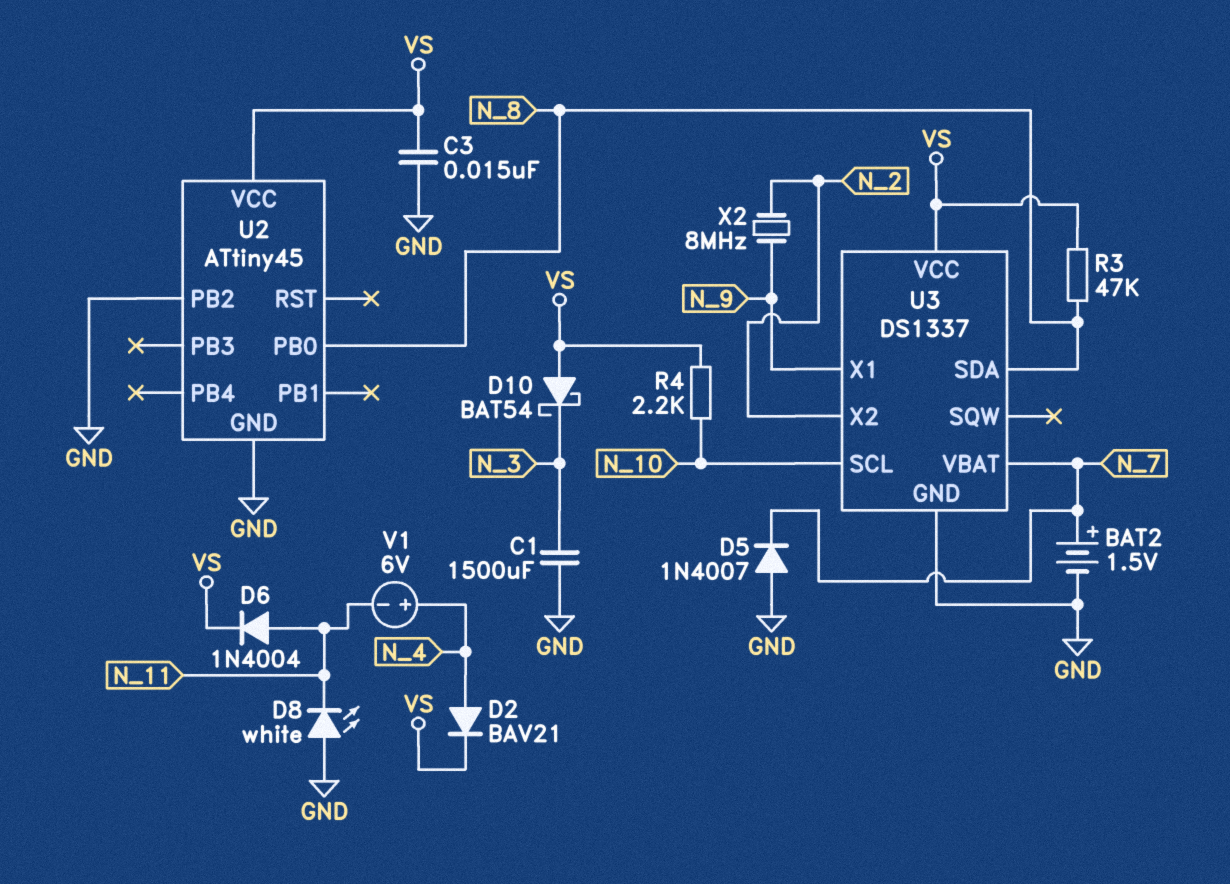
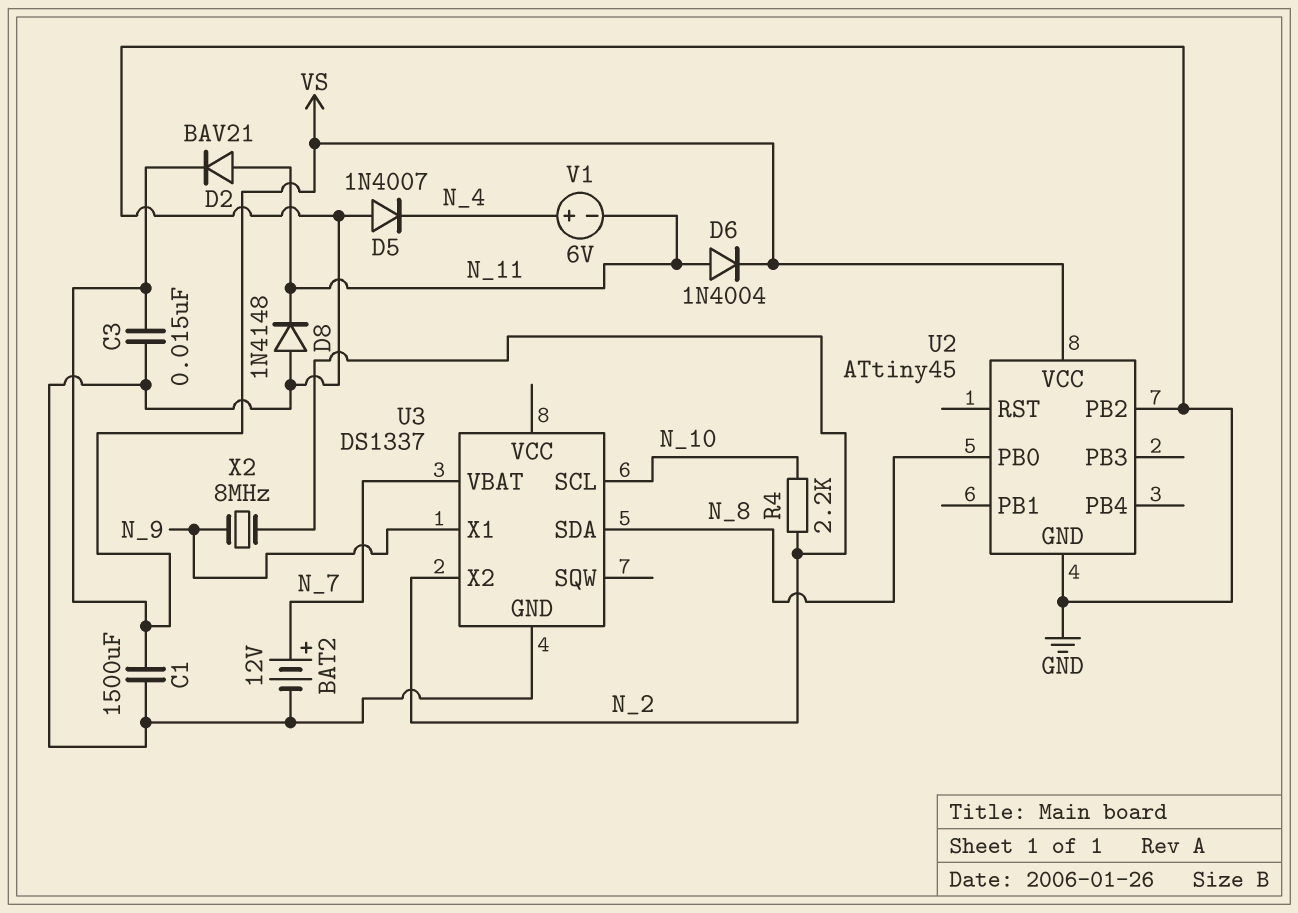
BAT2: 1.5V (plus N_7, minus GND) -> 12V (plus N_7, minus GND)
C1: 1500uF (GND, N_3) -> 1500uF (GND, VS)
D2: diode BAV21 (A N_4, K VS) -> diode BAV21 (A N_11, K VS)
D5: diode 1N4007 (A GND, K N_7) -> diode 1N4007 (A GND, K N_4)
D8: LED white (A GND, K N_11) -> diode 1N4148 (A GND, K N_11)
D10: schottky BAT54 (A VS, K N_3) -> none
R3: 47k (N_8, VS) -> none
R4: 2.2k (N_10, VS) -> 2.2k (N_2, N_10)
U3 pin VCC: VS -> none

